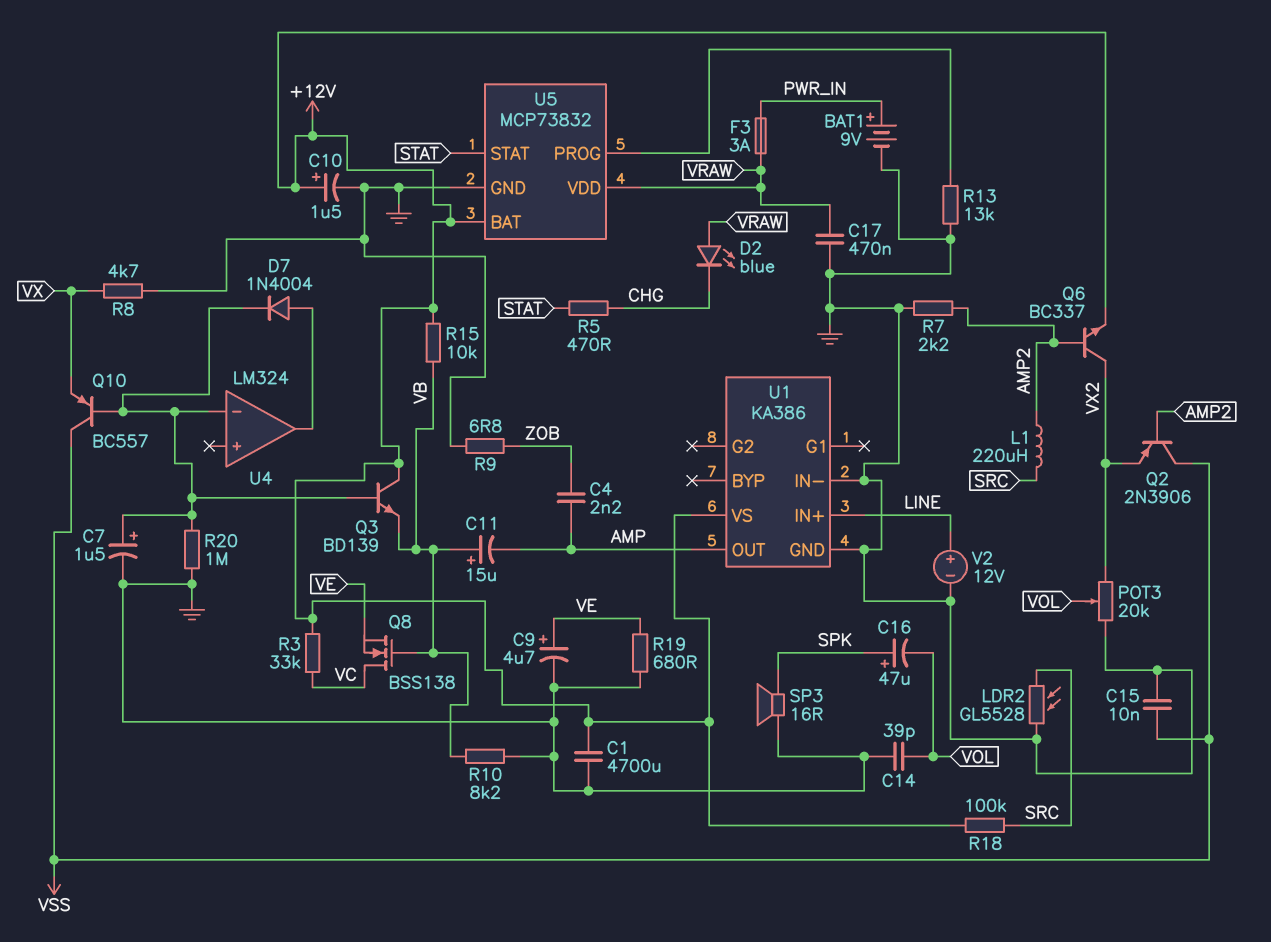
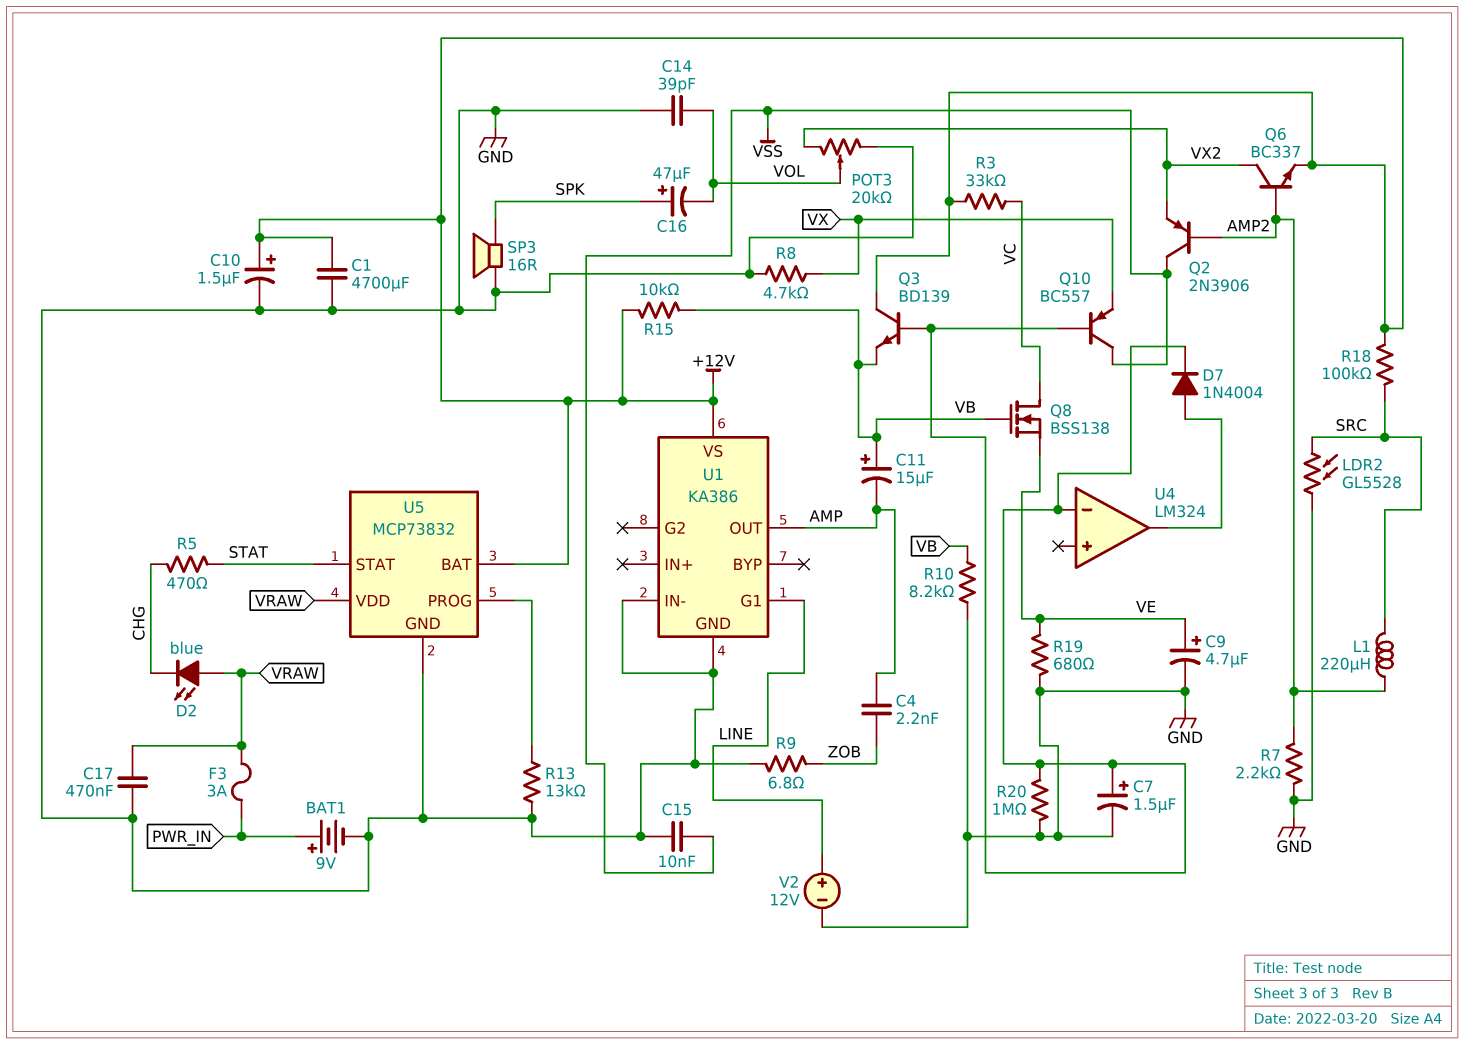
U1 pin G1: none -> LINE
U1 pin IN+: LINE -> none

